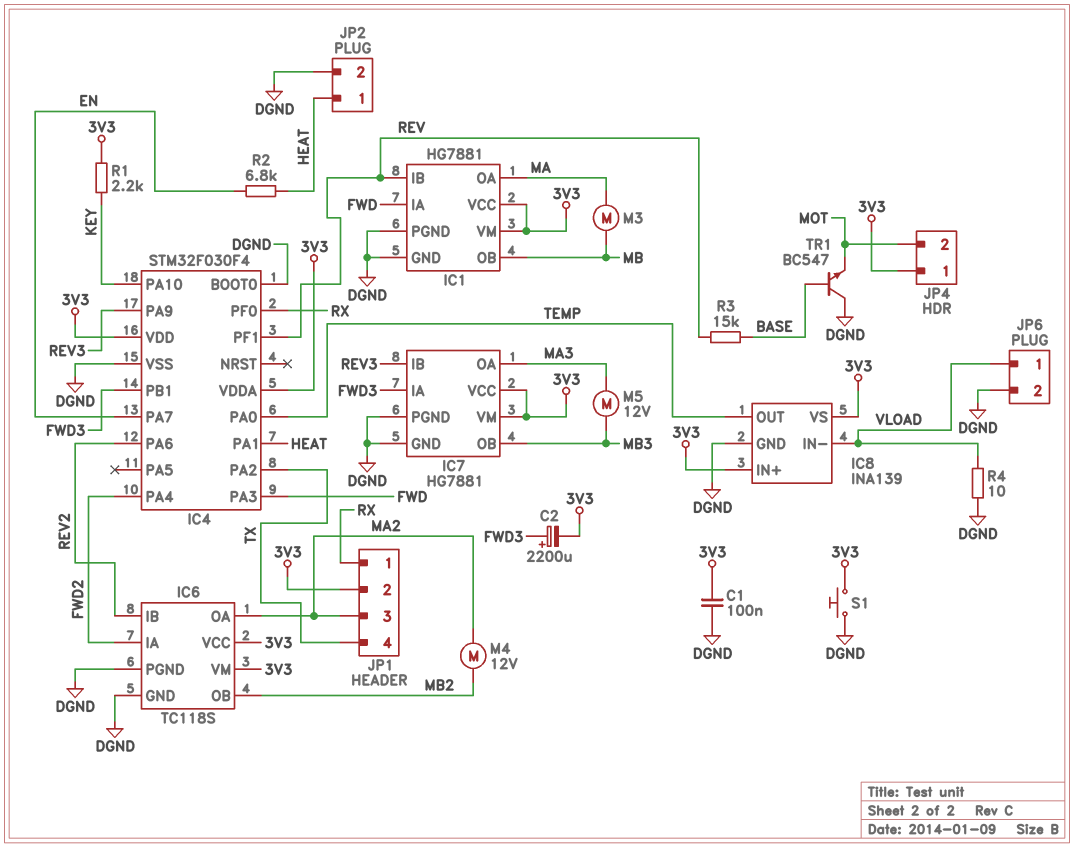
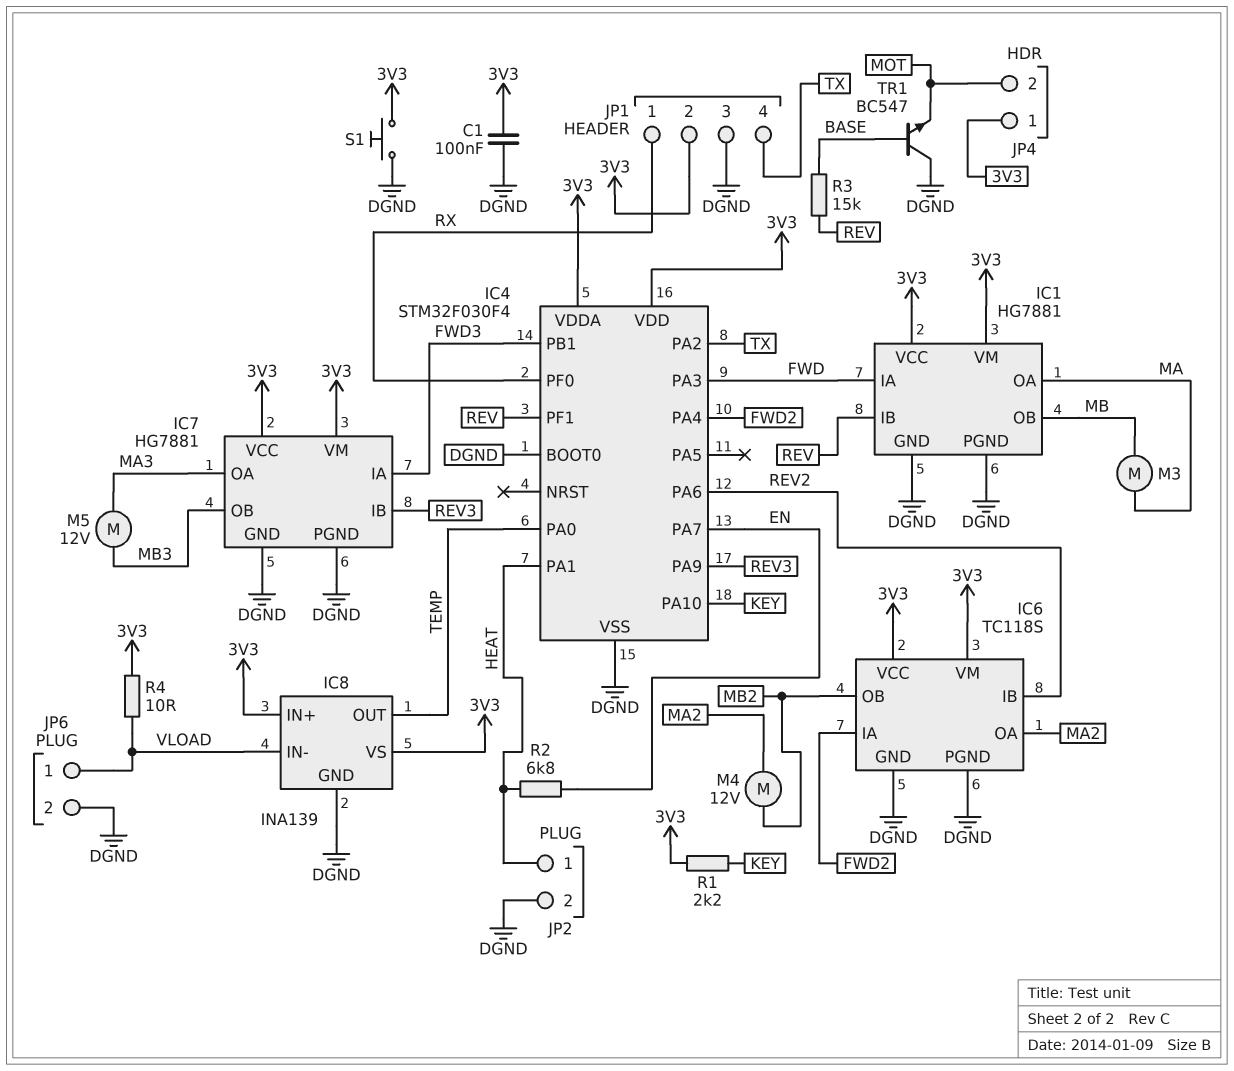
C2: 2200uF (plus FWD3, minus 3V3) -> none
JP1 pin 3: MA2 -> DGND
R4: 10 (DGND, VLOAD) -> 10 (3V3, VLOAD)

